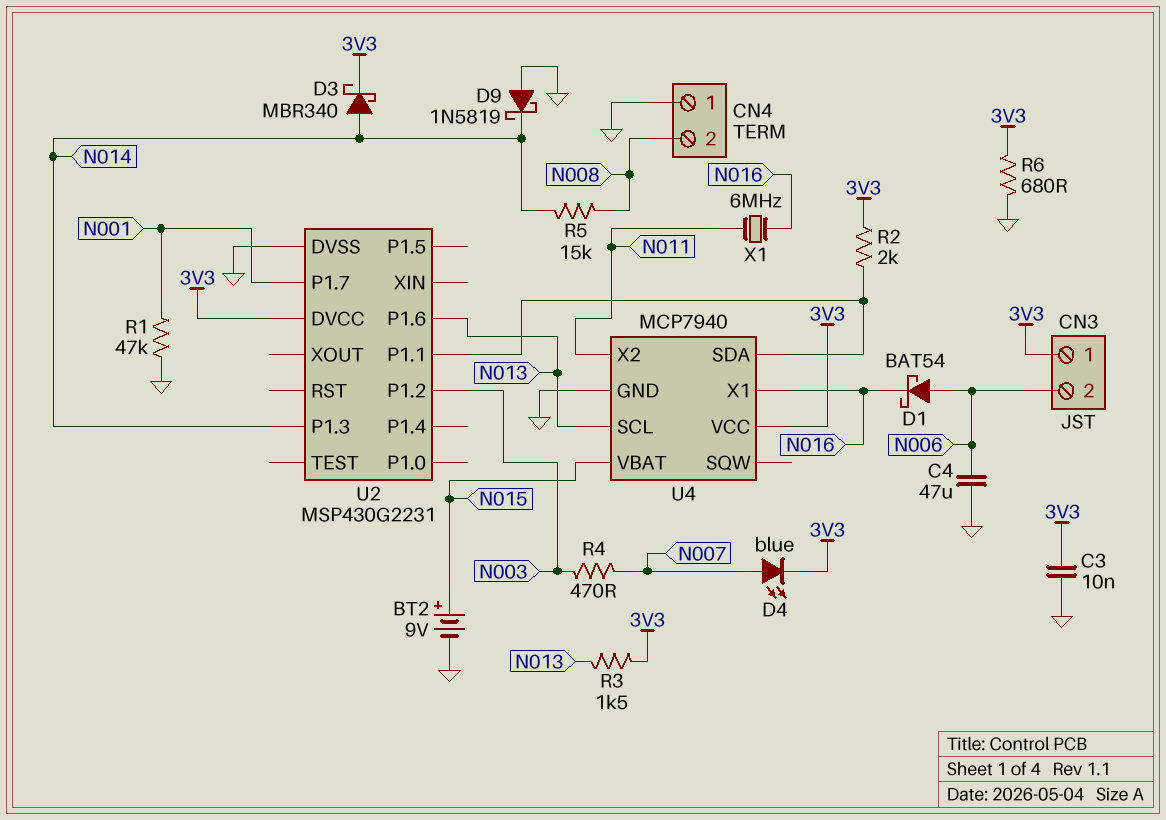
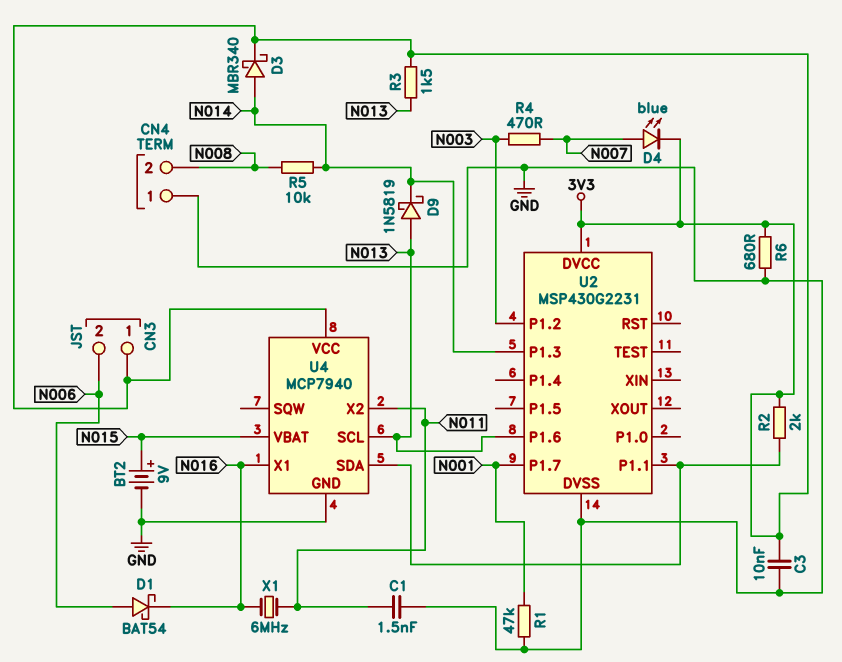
C1: none -> 1.5nF (GND, N011)
C4: 47uF (GND, N006) -> none
D9: schottky 1N5819 (A GND, K N014) -> schottky 1N5819 (A N013, K N014)
R5: 15k (N008, N014) -> 10k (N008, N014)

